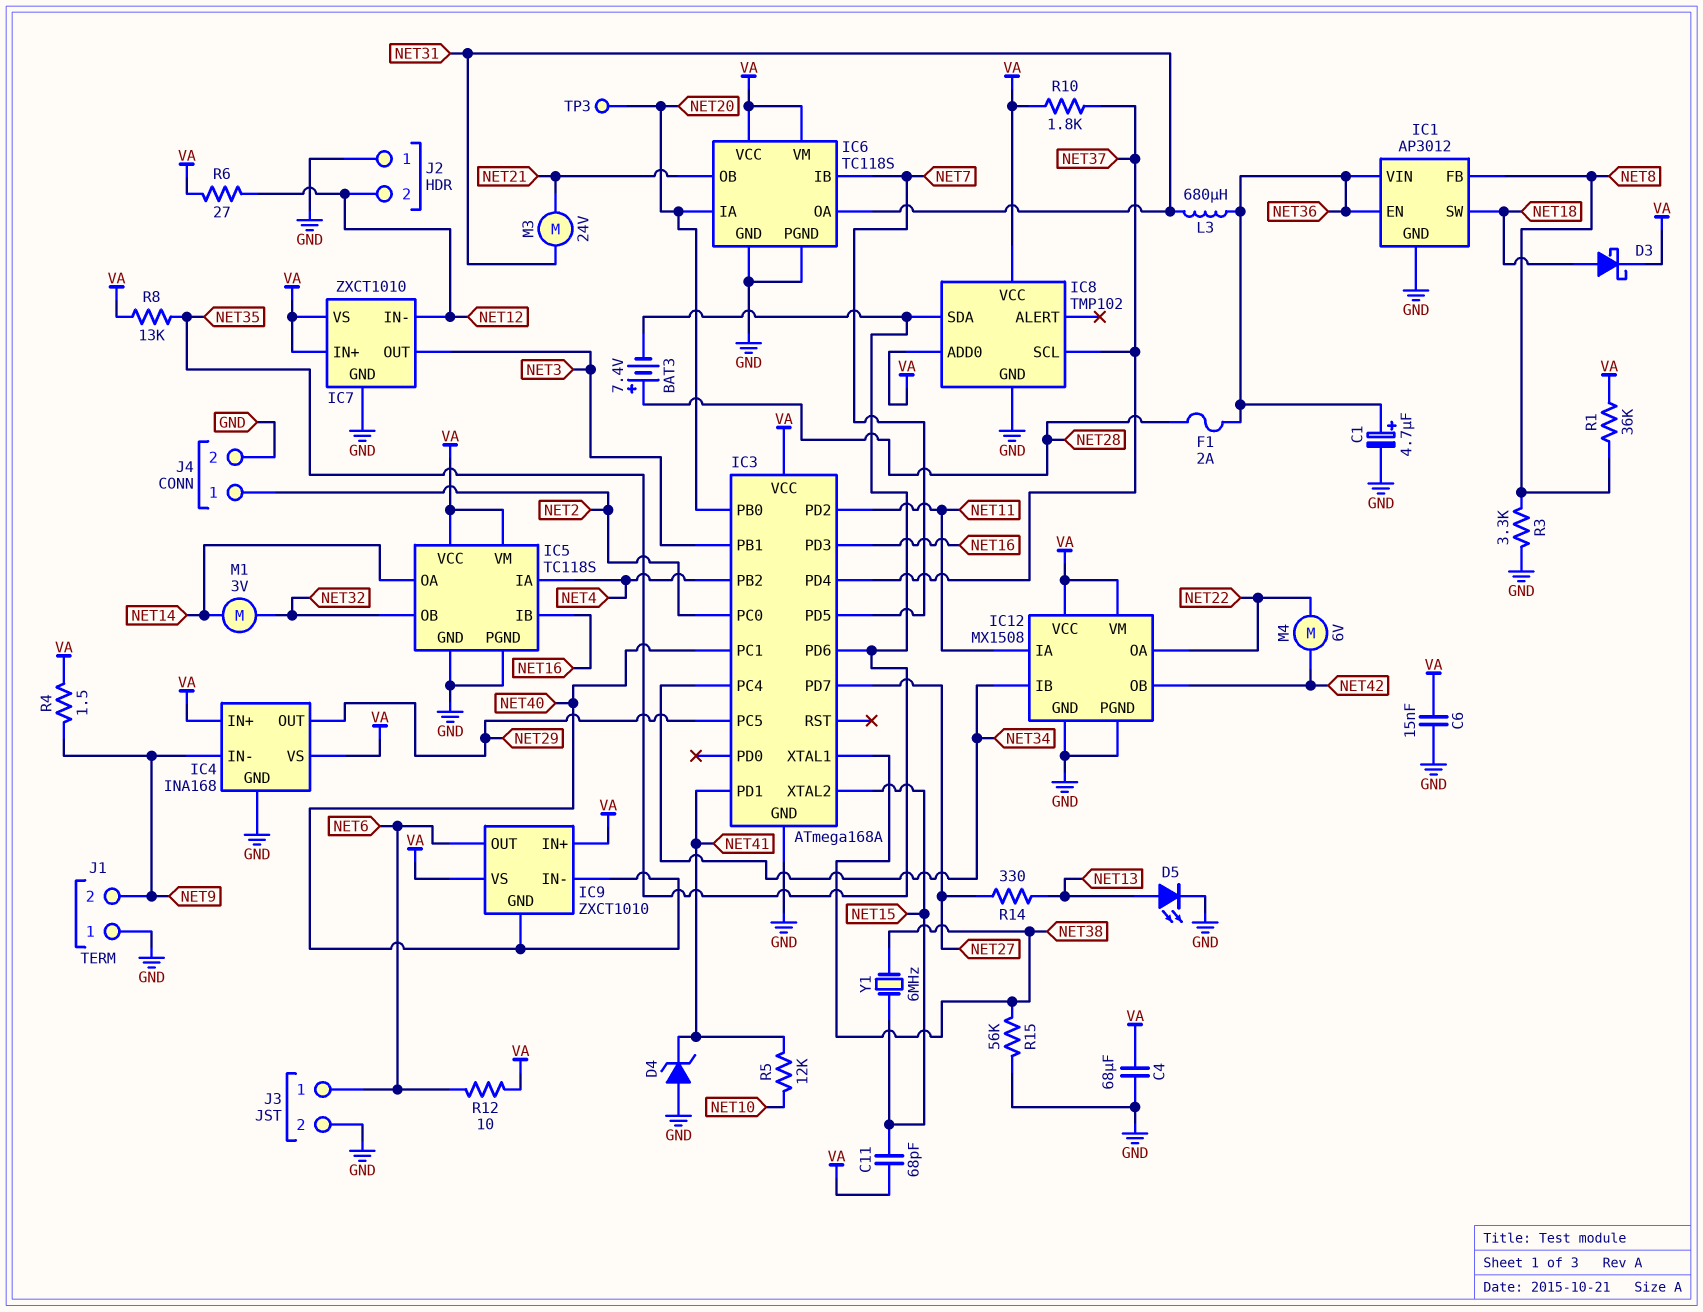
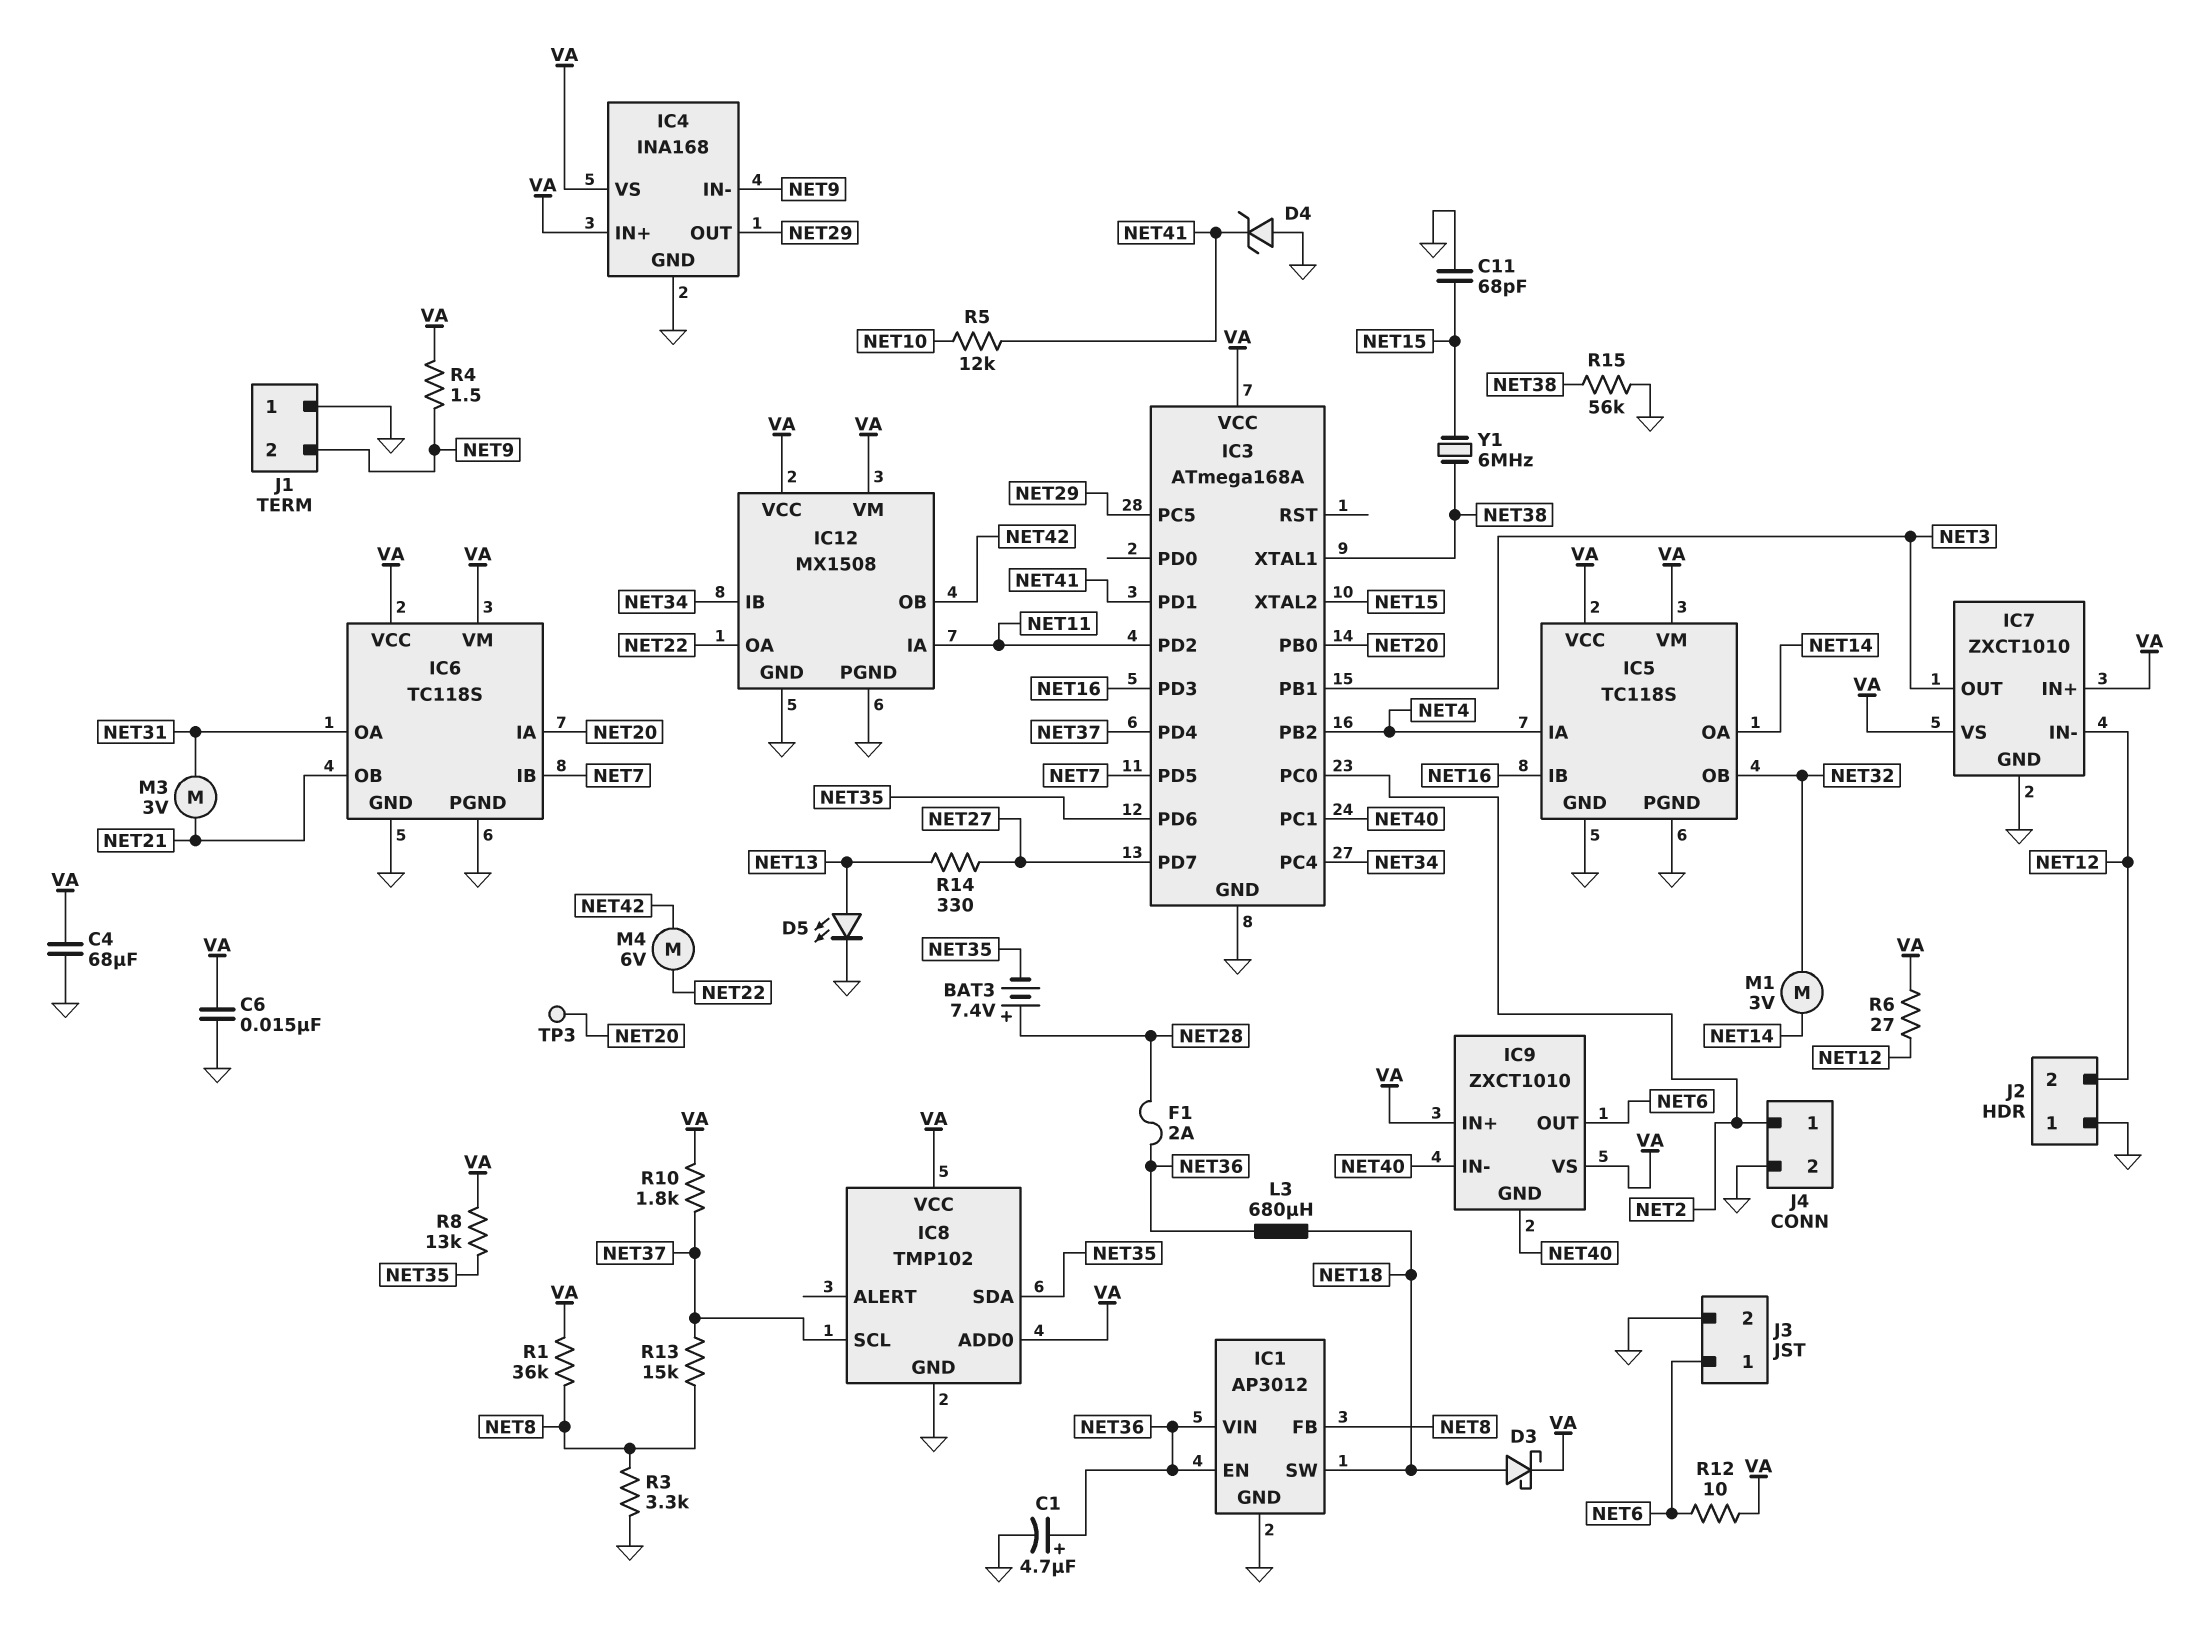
C11: 68pF (NET15, VA) -> 68pF (GND, NET15)
L3: 680uH (NET31, NET36) -> 680uH (NET18, NET36)
M3: motor 24V (NET21, NET31) -> motor 3V (NET21, NET31)
R13: none -> 15k (NET8, NET37)

